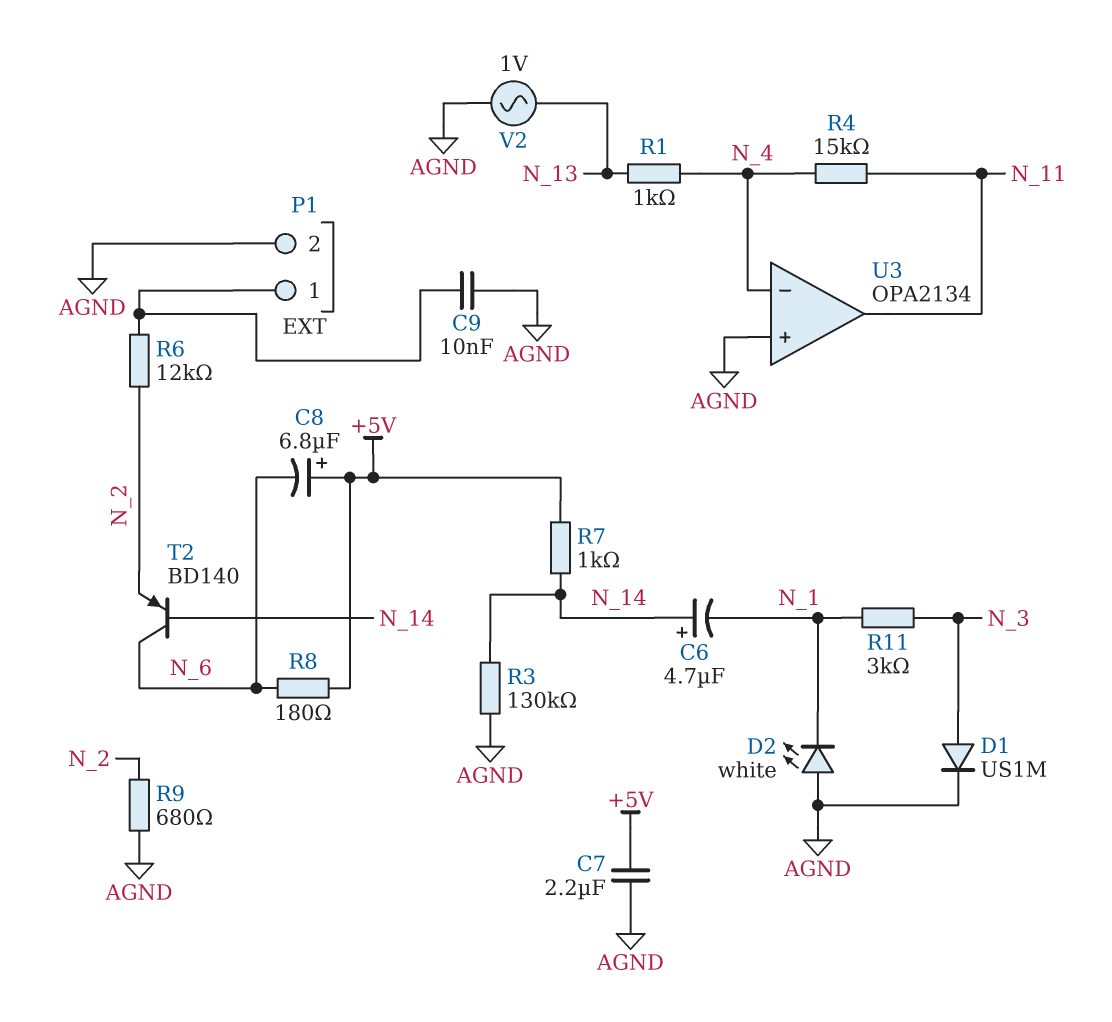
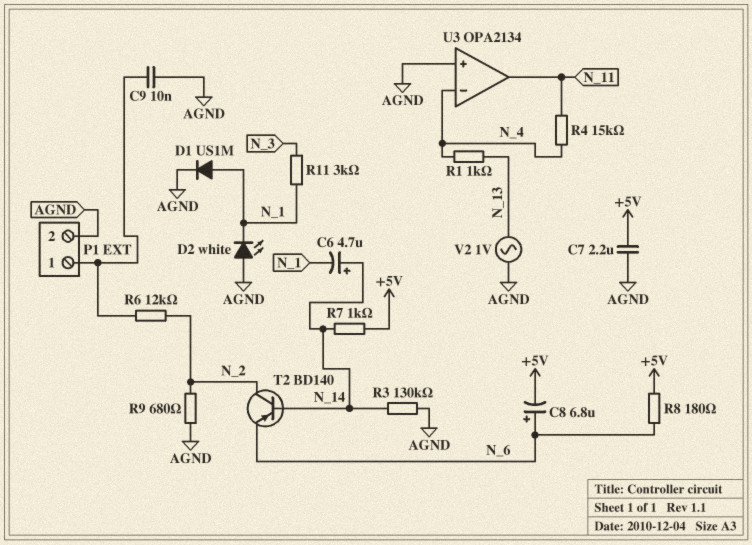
C8: 6.8uF (plus +5V, minus N_6) -> 6.8uF (plus N_6, minus +5V)
D1: diode US1M (A N_3, K AGND) -> diode US1M (A N_1, K AGND)
T2: PNP BD140 (B N_14, C N_6, E N_2) -> PNP BD140 (B N_14, C N_2, E N_6)

